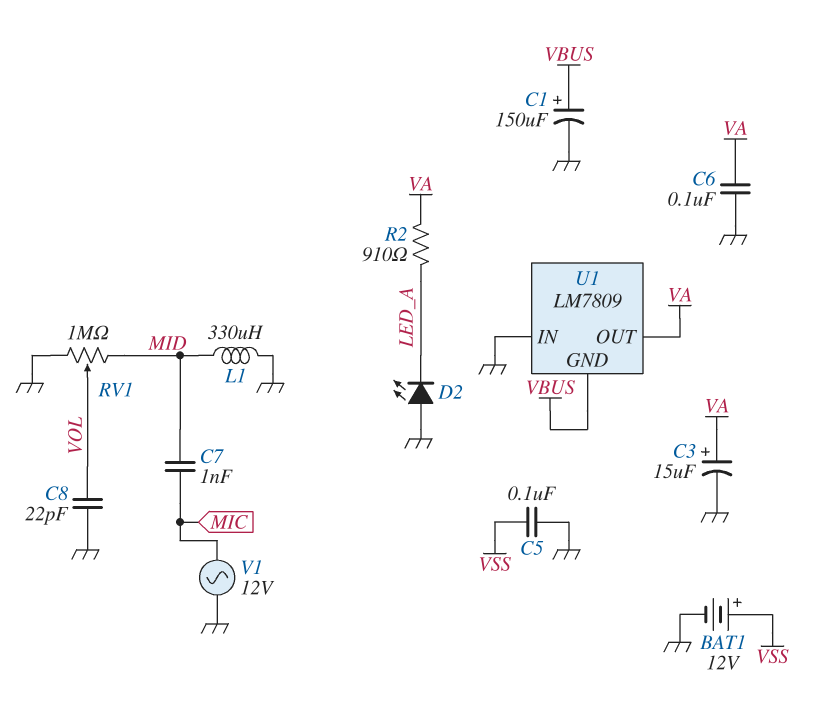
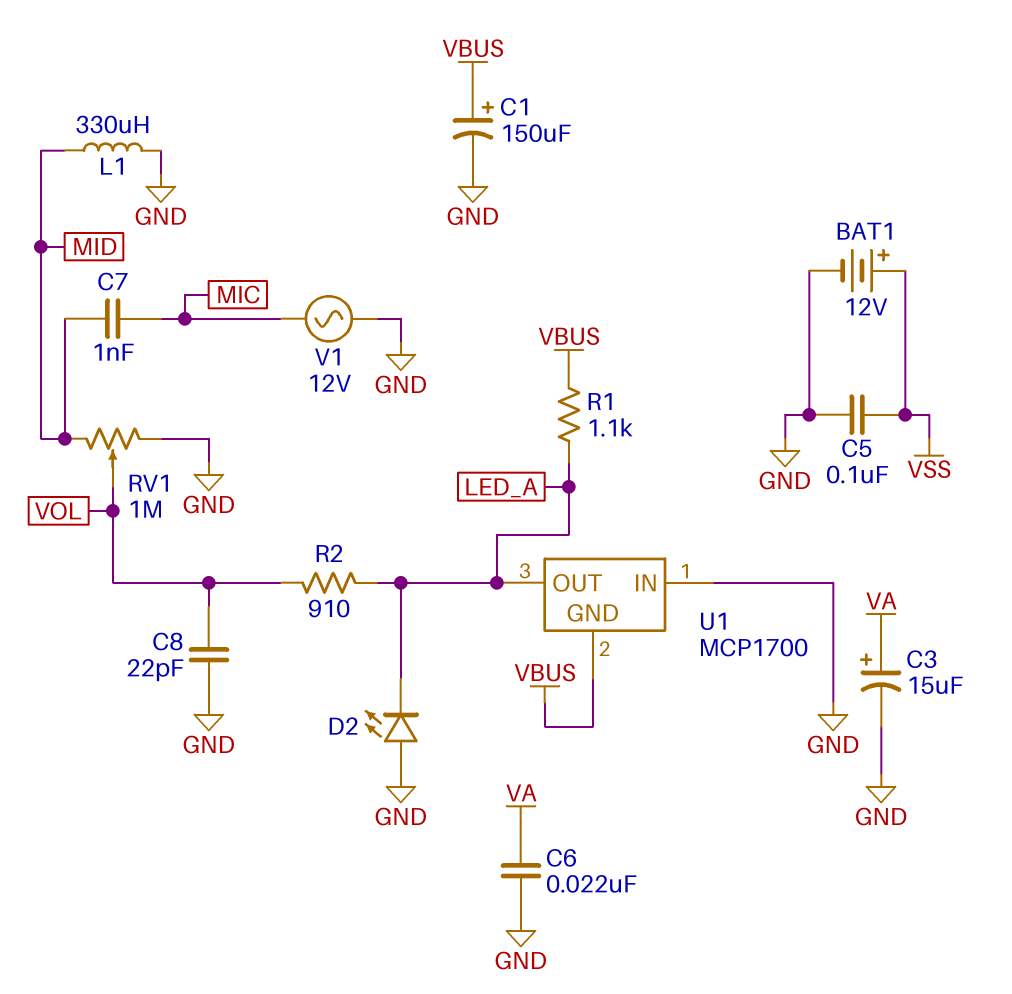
C6: 100nF (GND, VA) -> 22nF (GND, VA)
R1: none -> 1.1k (LED_A, VBUS)
R2: 910 (LED_A, VA) -> 910 (LED_A, VOL)
U1: LM7809 -> MCP1700
U1 pin OUT: VA -> LED_A

